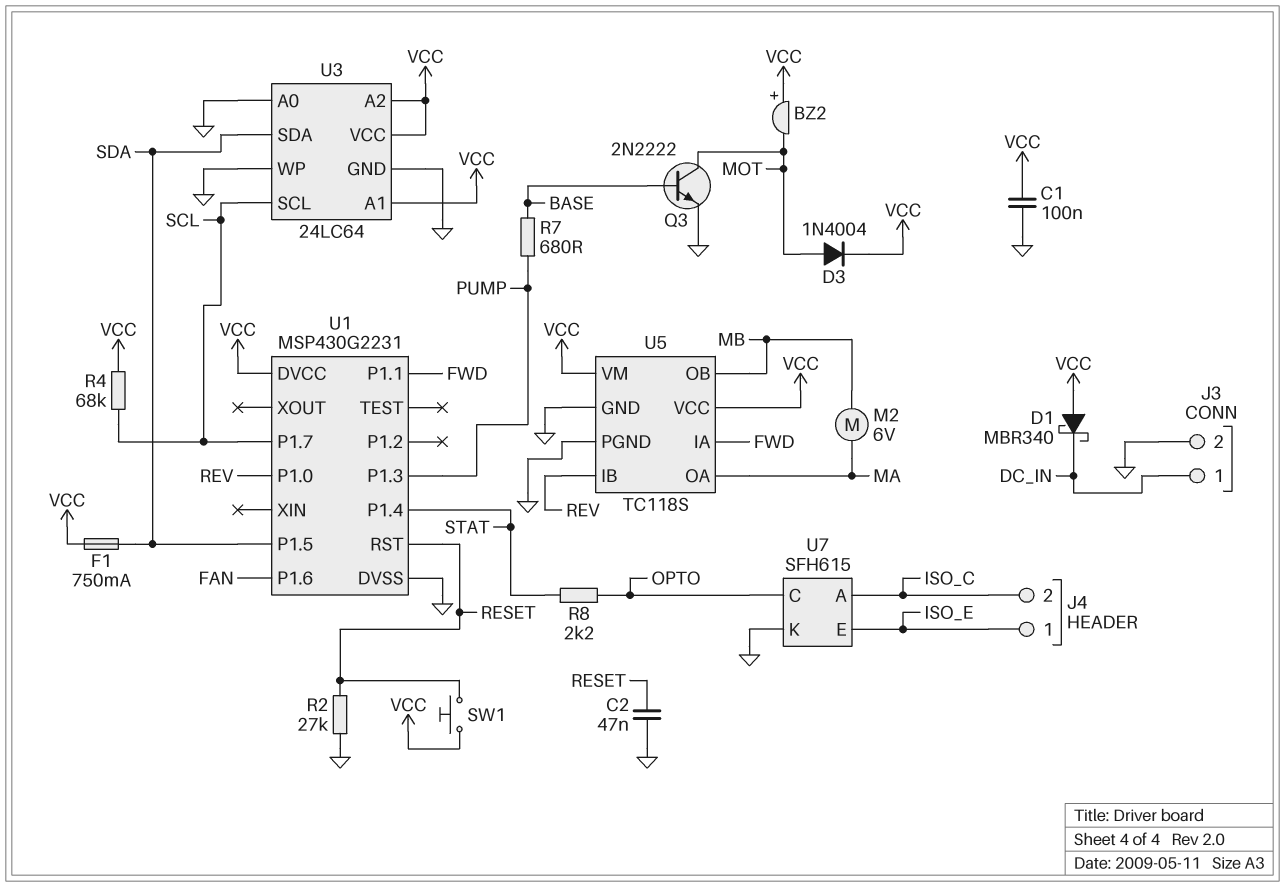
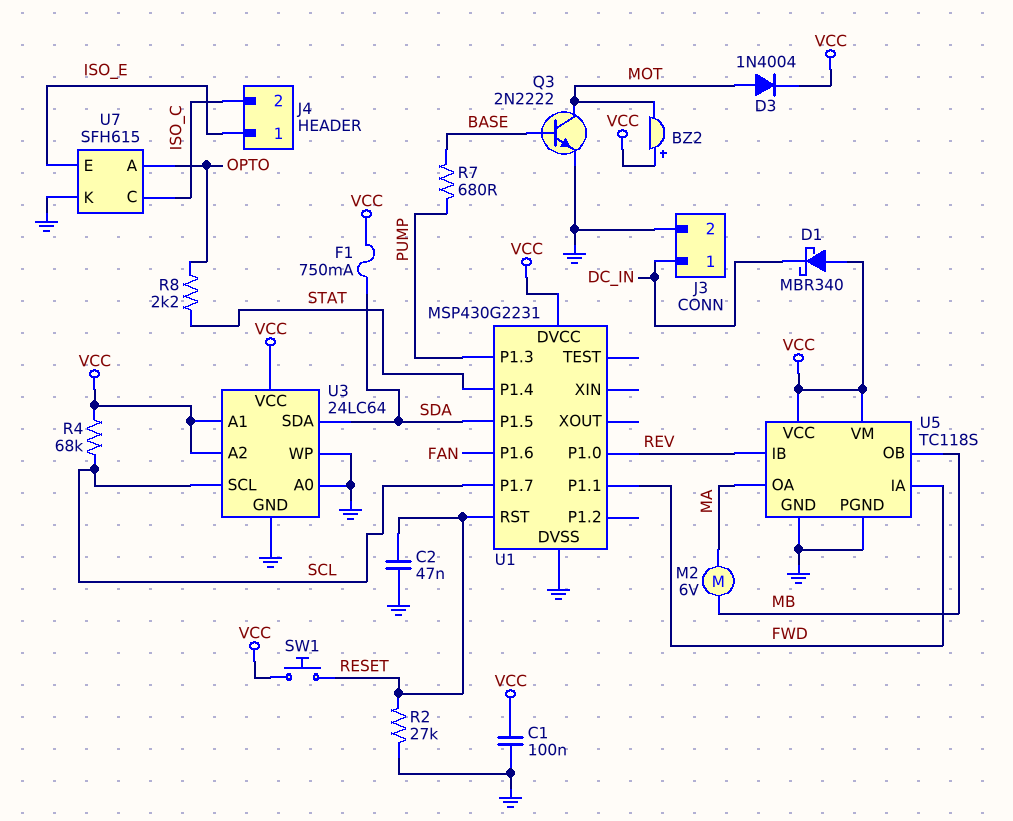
U7 pin A: ISO_C -> OPTO
U7 pin C: OPTO -> ISO_C

